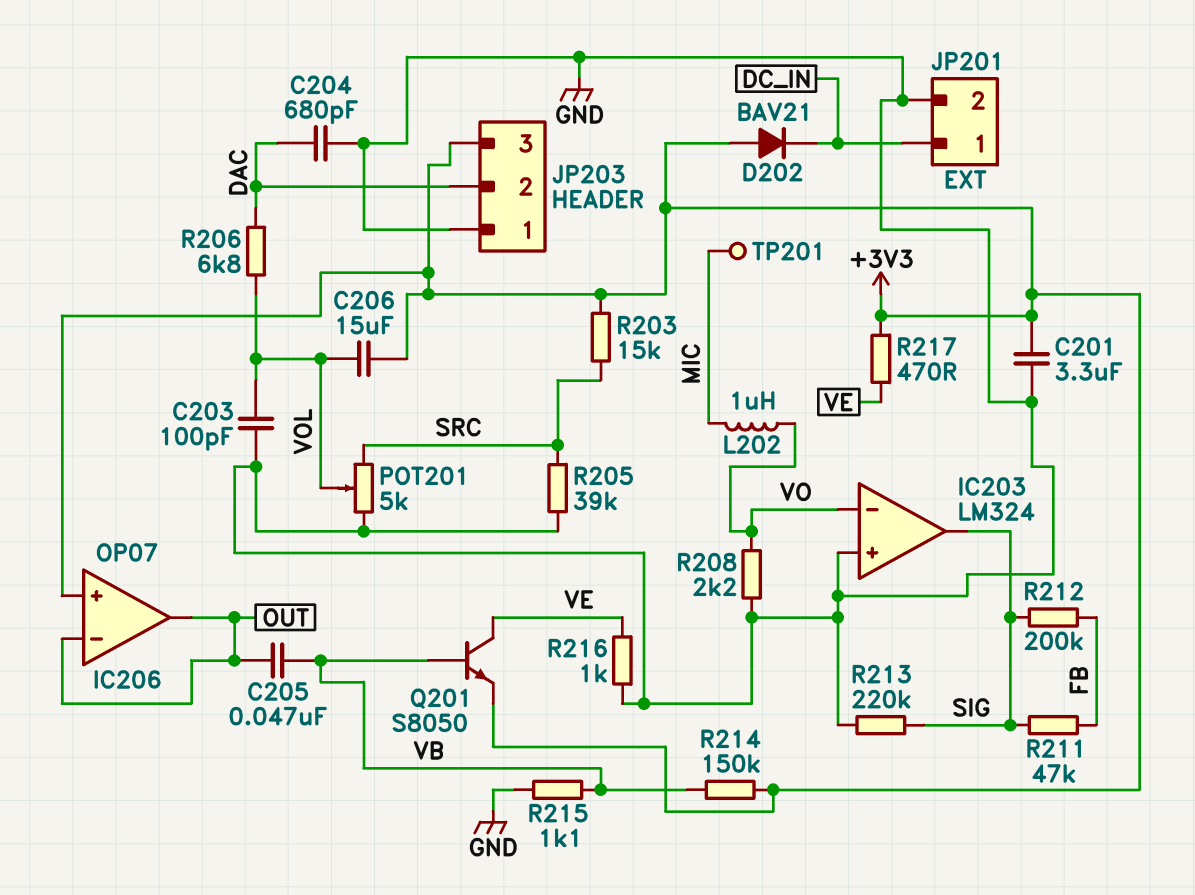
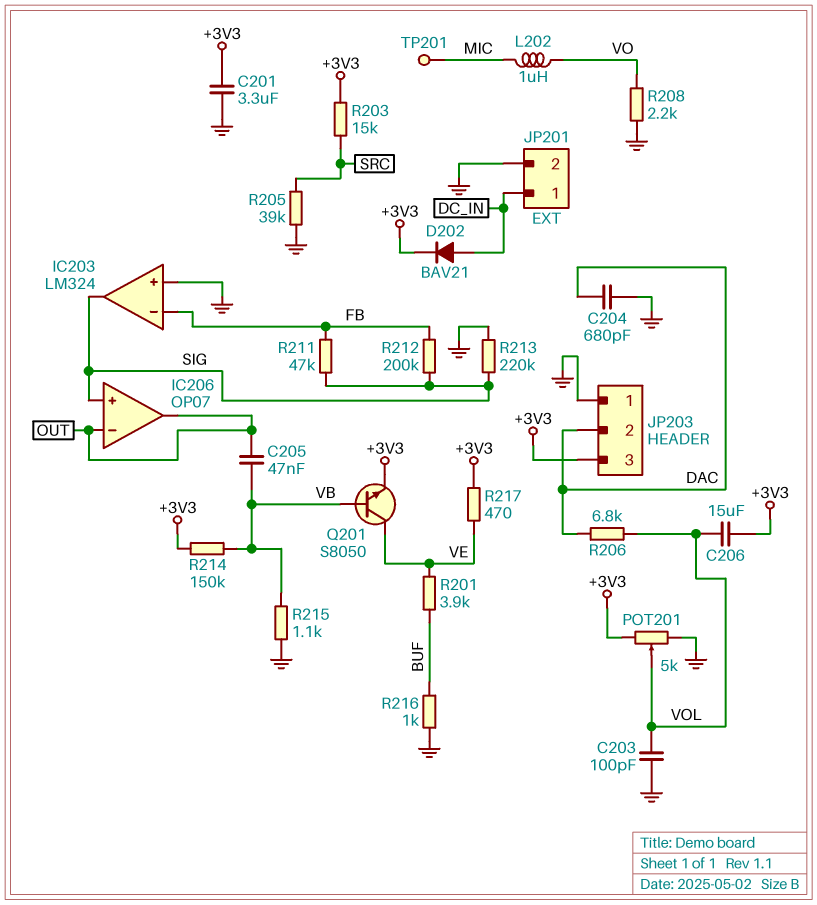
D202: diode BAV21 (A +3V3, K DC_IN) -> diode BAV21 (A DC_IN, K +3V3)
IC203 pin in-: VO -> FB
IC206 pin in+: +3V3 -> SIG
POT201: 5k (GND, SRC, wiper VOL) -> 5k (+3V3, GND, wiper VOL)
R201: none -> 3.9k (BUF, VE)
R216: 1k (GND, VE) -> 1k (BUF, GND)

